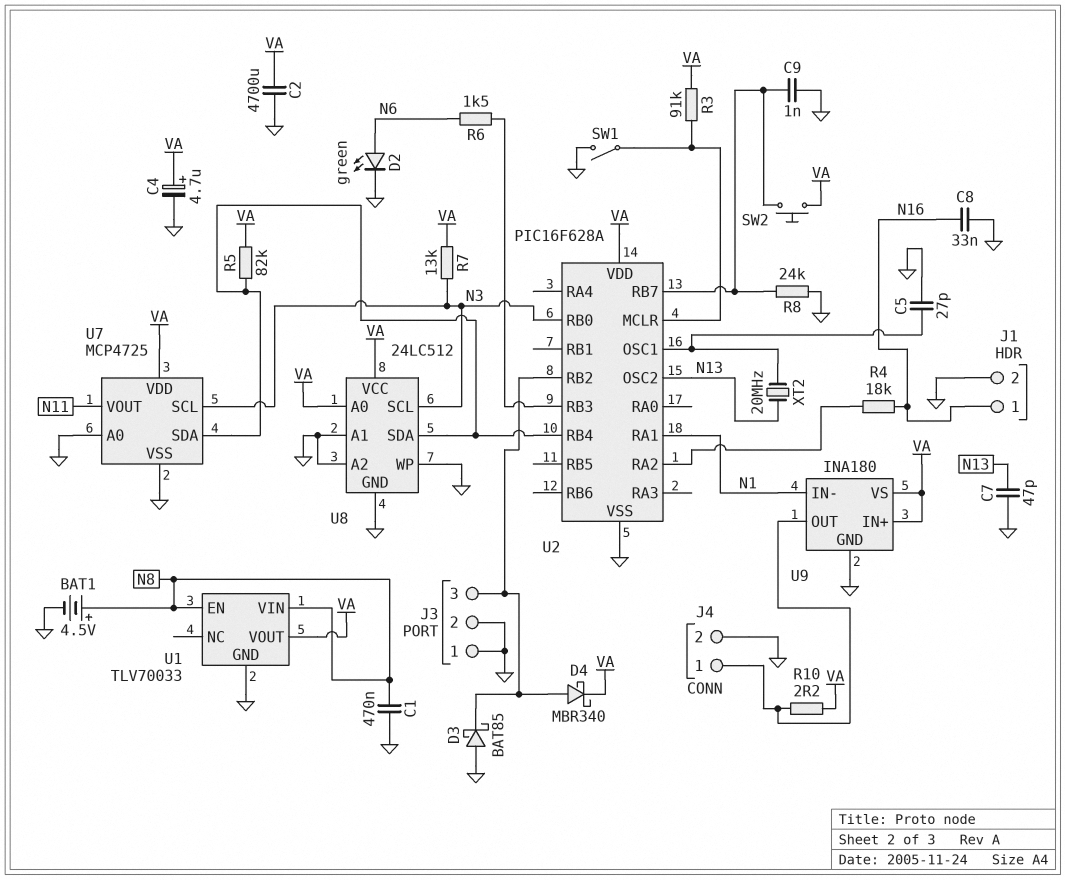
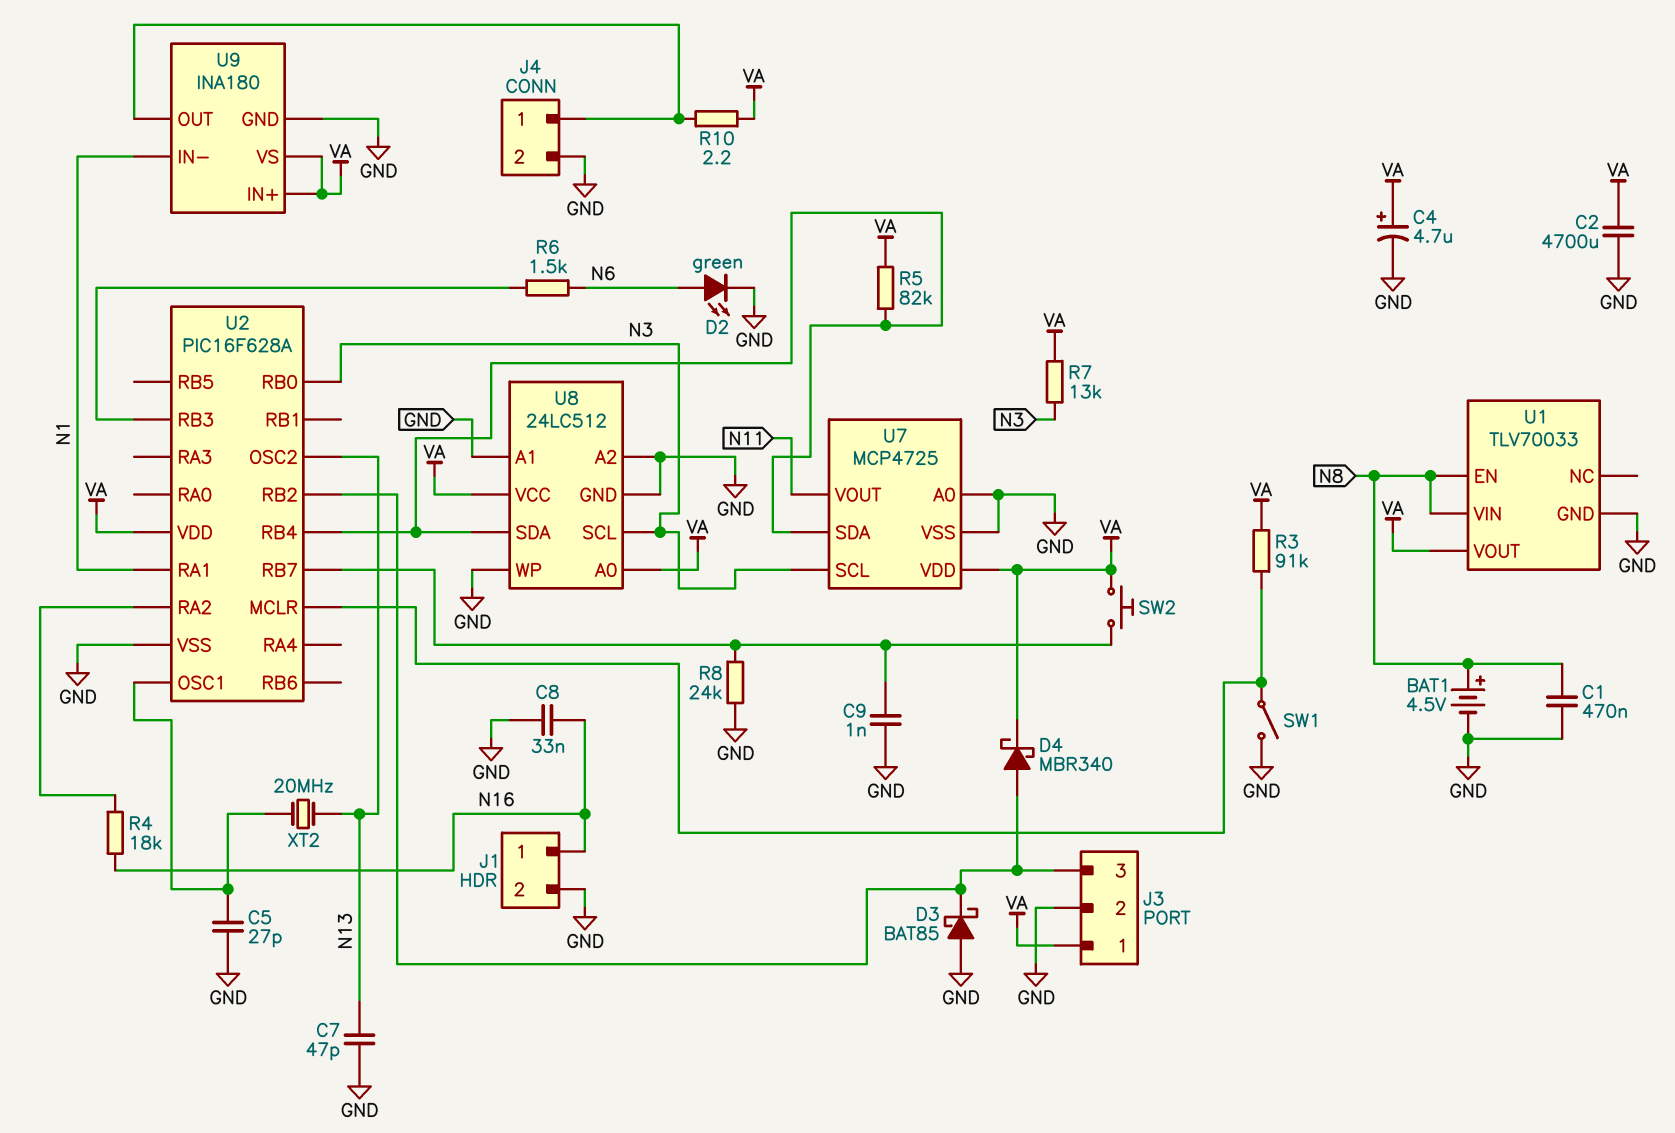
J3 pin 1: GND -> VA

